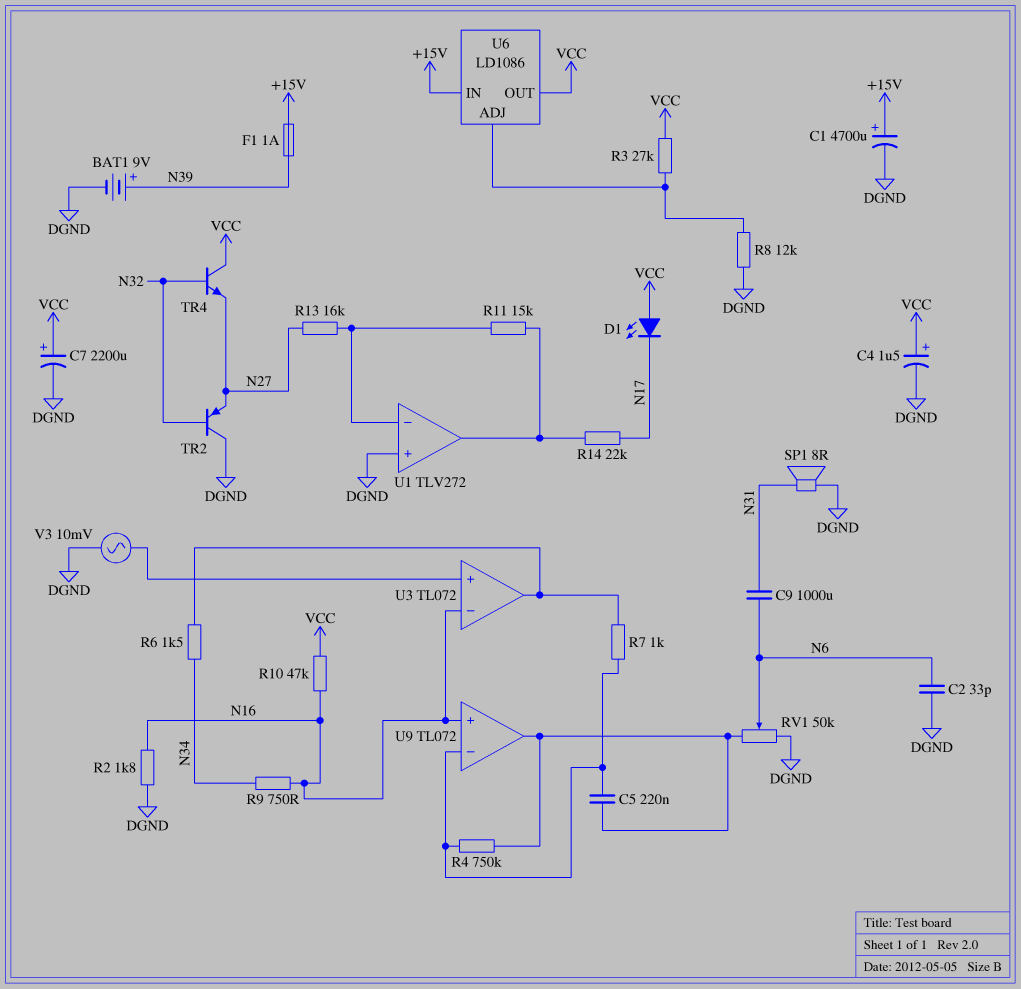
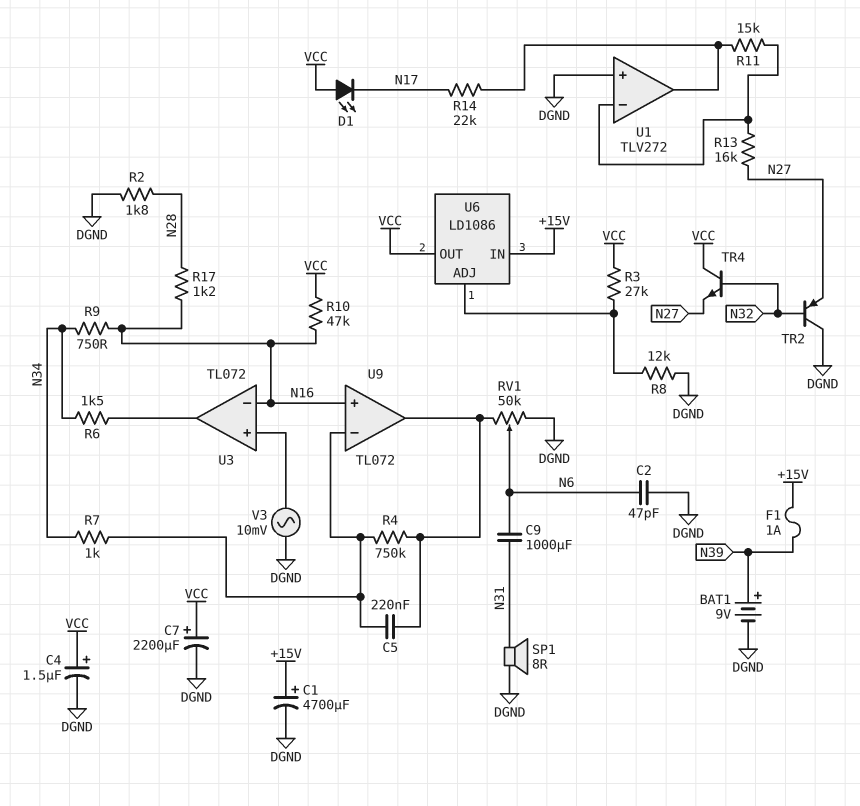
C2: 33pF (DGND, N6) -> 47pF (DGND, N6)
R2: 1.8k (DGND, N16) -> 1.8k (DGND, N28)
R7: 1k (U3/out, U9/in-) -> 1k (N34, U9/in-)
R17: none -> 1.2k (N16, N28)

